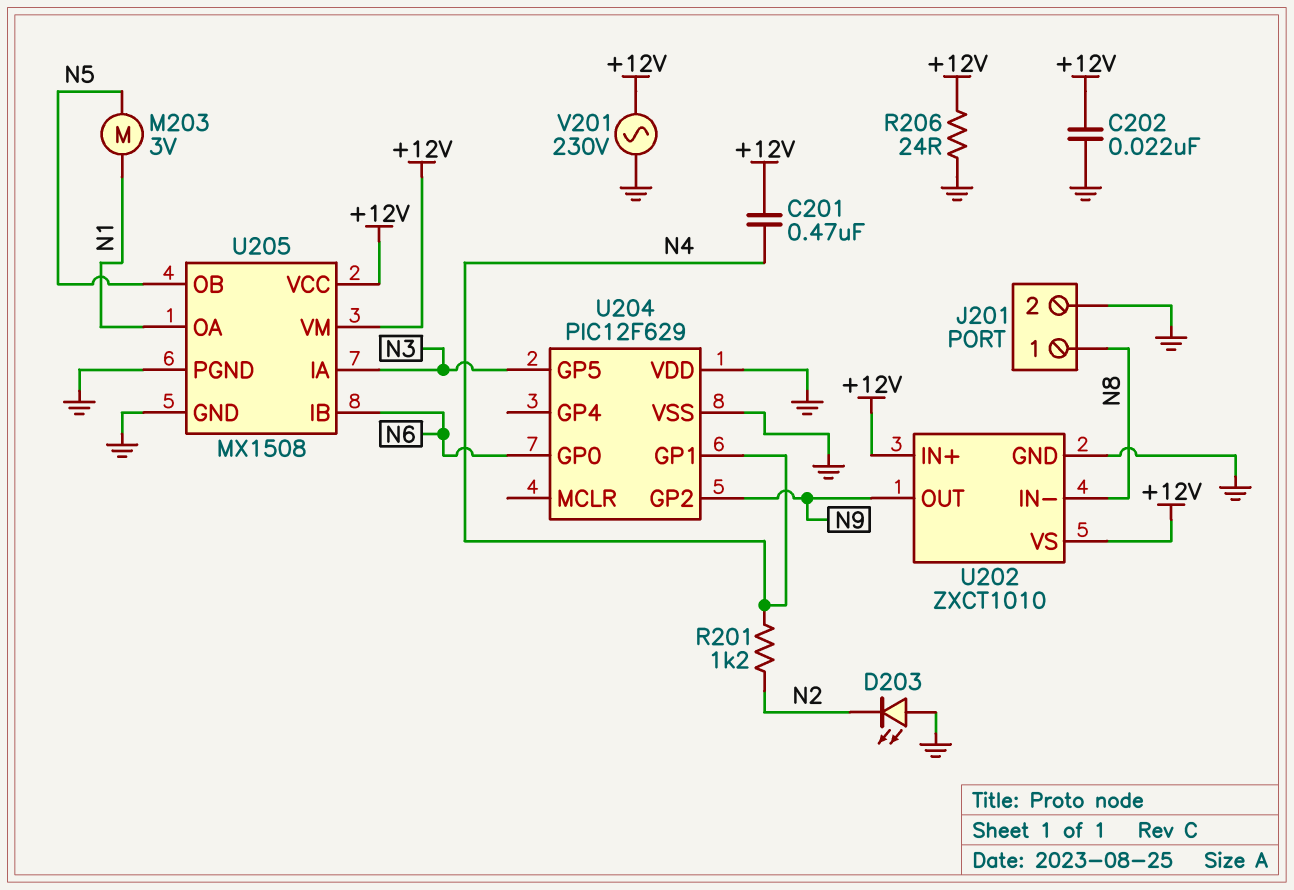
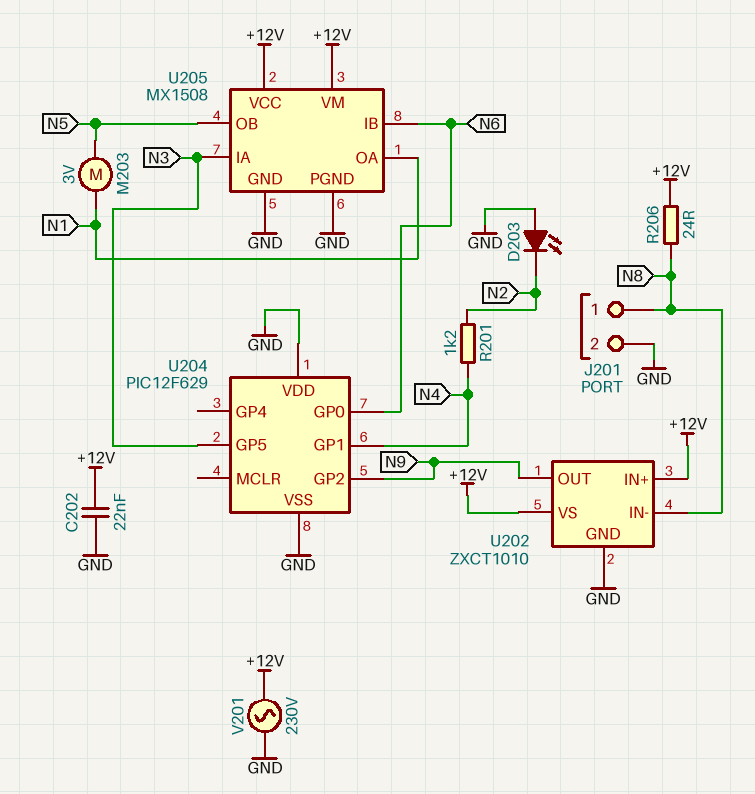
C201: 470nF (+12V, N4) -> none
R206: 24 (+12V, GND) -> 24 (+12V, N8)

